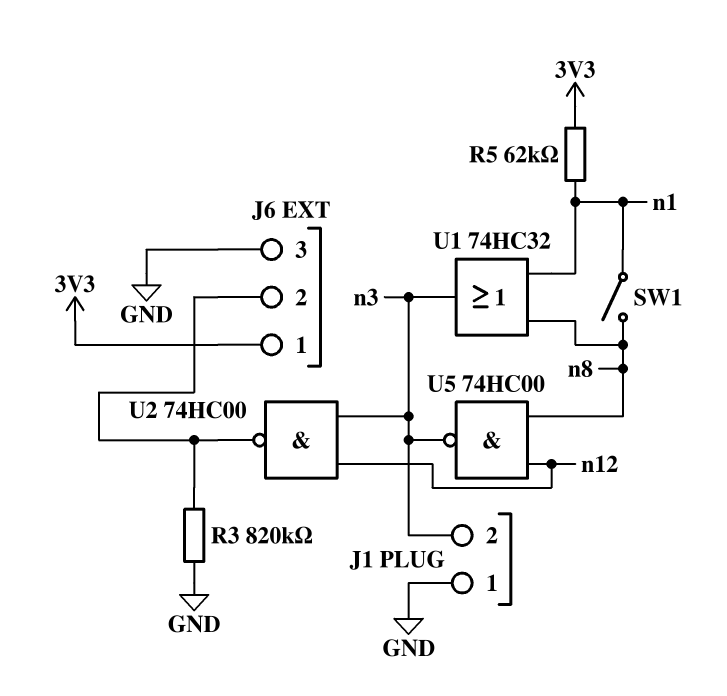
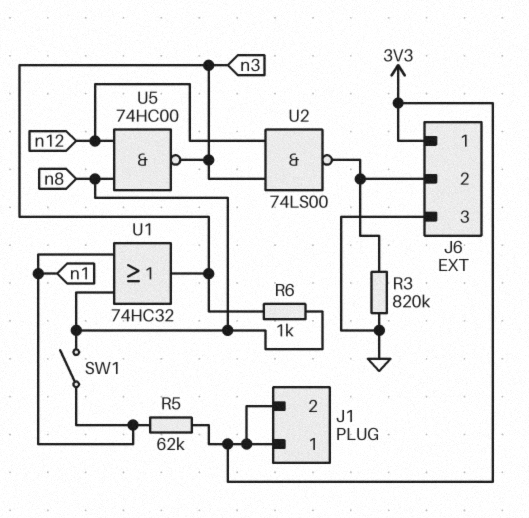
J1 pin 1: GND -> 3V3
J1 pin 2: n3 -> 3V3
R6: none -> 1k (n3, n8)
U2: NAND 74HC00 (in n3, in n12, out J6/2) -> NAND 74LS00 (in n3, in n12, out J6/2)

